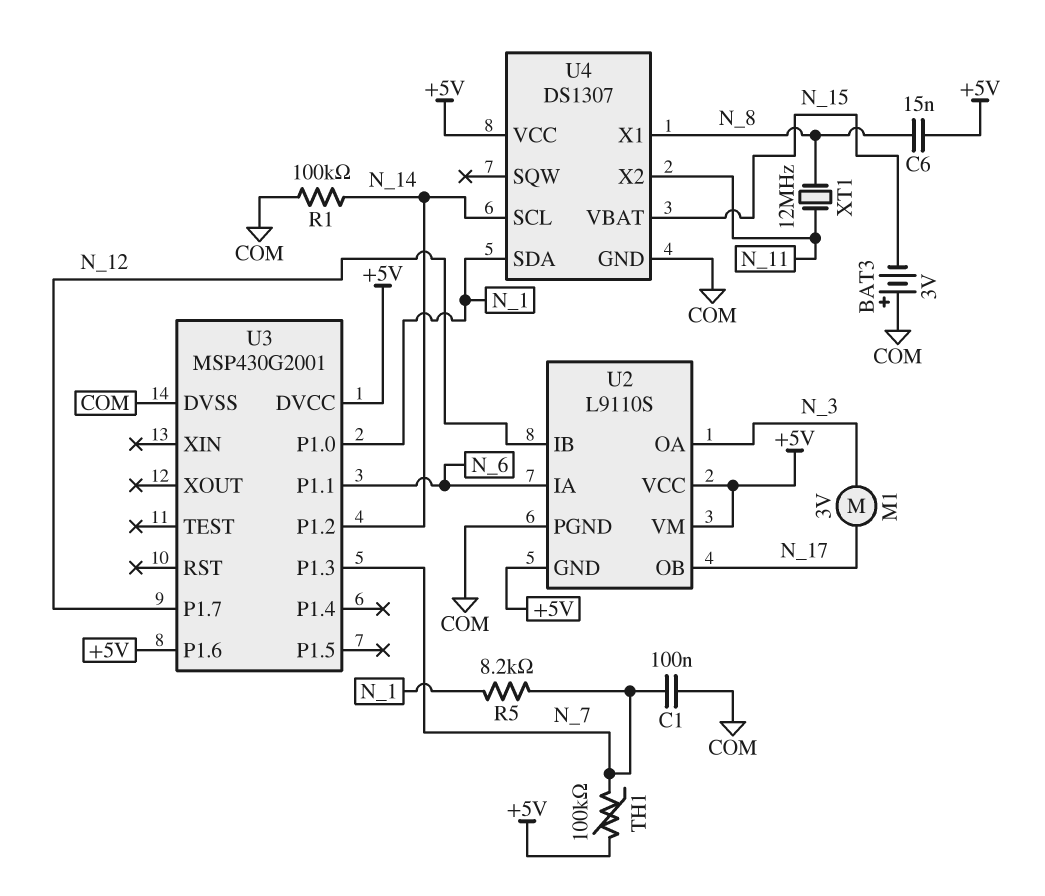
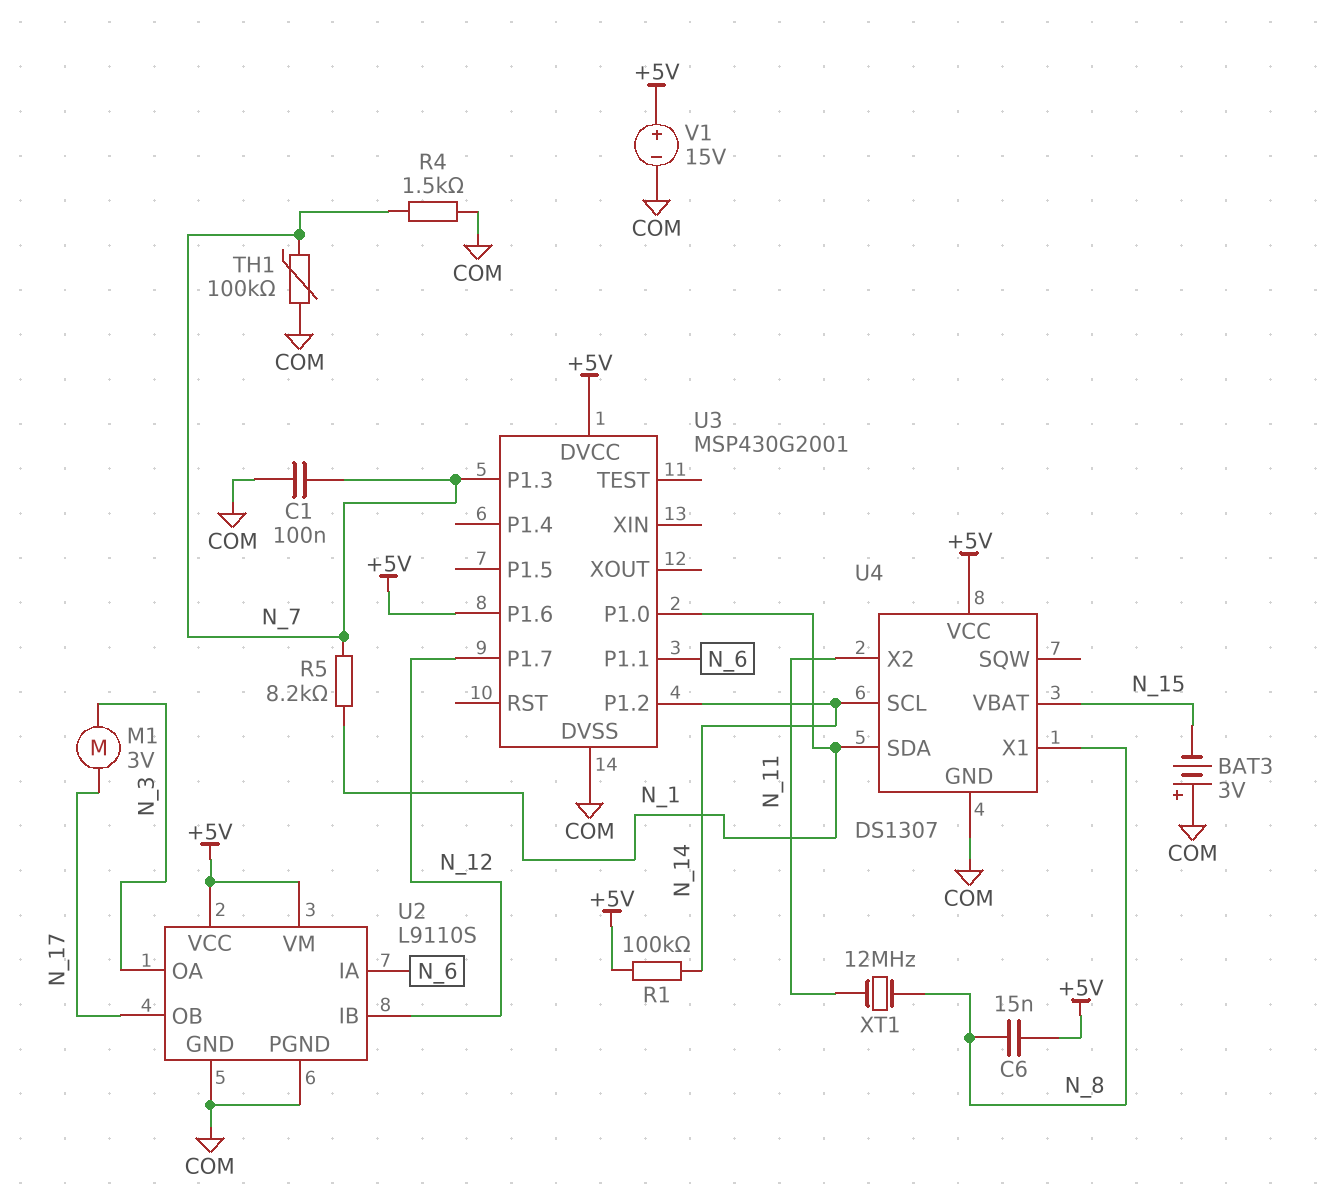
R1: 100k (COM, N_14) -> 100k (+5V, N_14)
R4: none -> 1.5k (COM, N_7)
TH1: 100k (+5V, N_7) -> 100k (COM, N_7)
U2 pin GND: +5V -> COM
V1: none -> 15V (plus +5V, minus COM)

